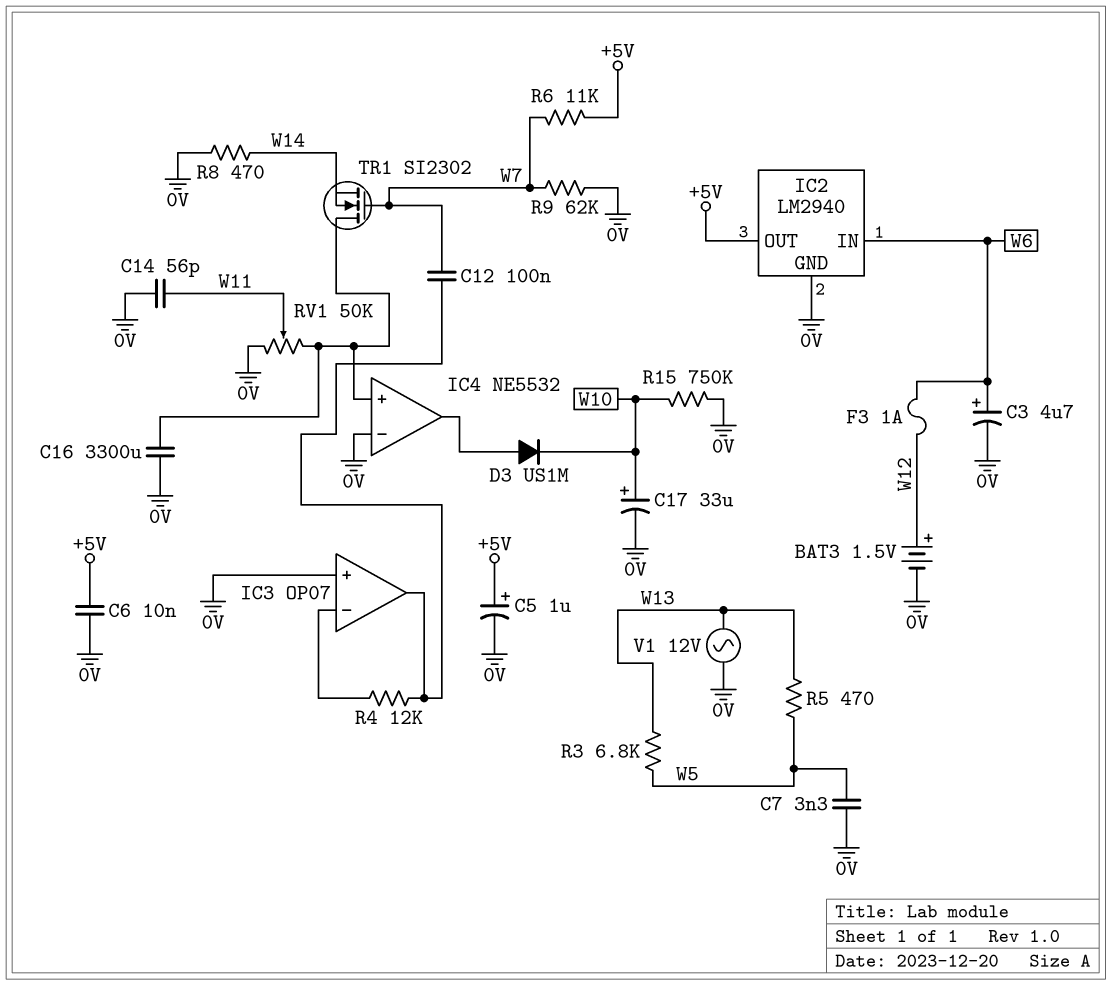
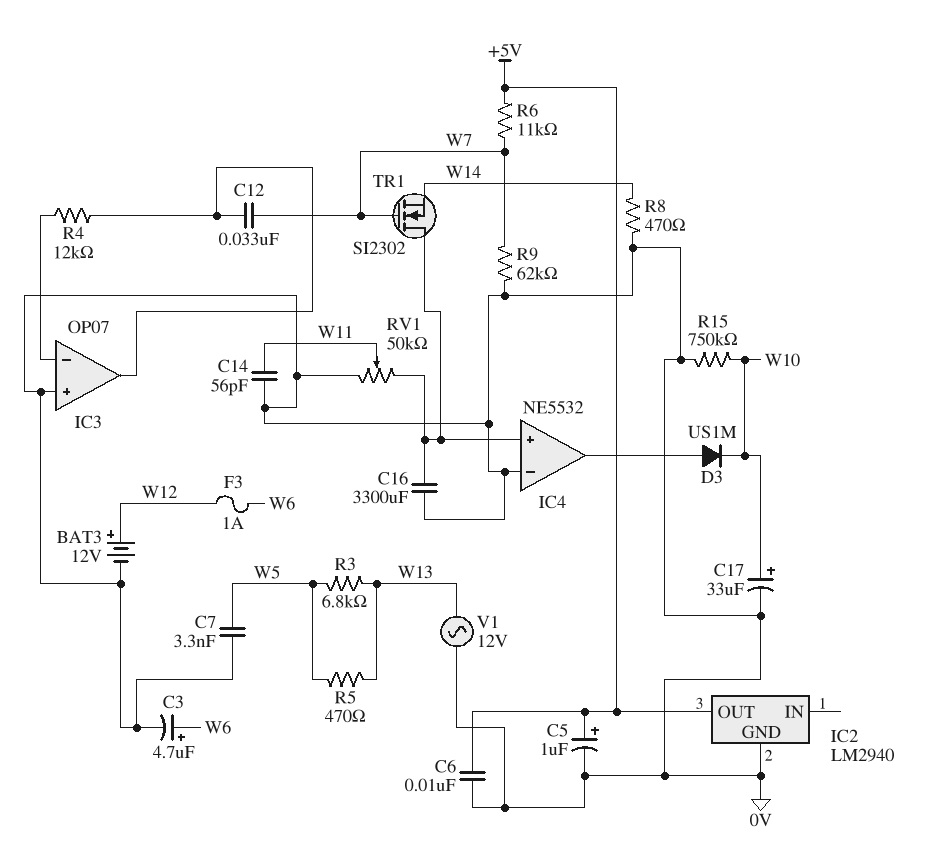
BAT3: 1.5V (plus W12, minus 0V) -> 12V (plus W12, minus 0V)
C12: 100nF (IC3/out, W7) -> 33nF (IC3/out, W7)
IC2 pin IN: W6 -> none

